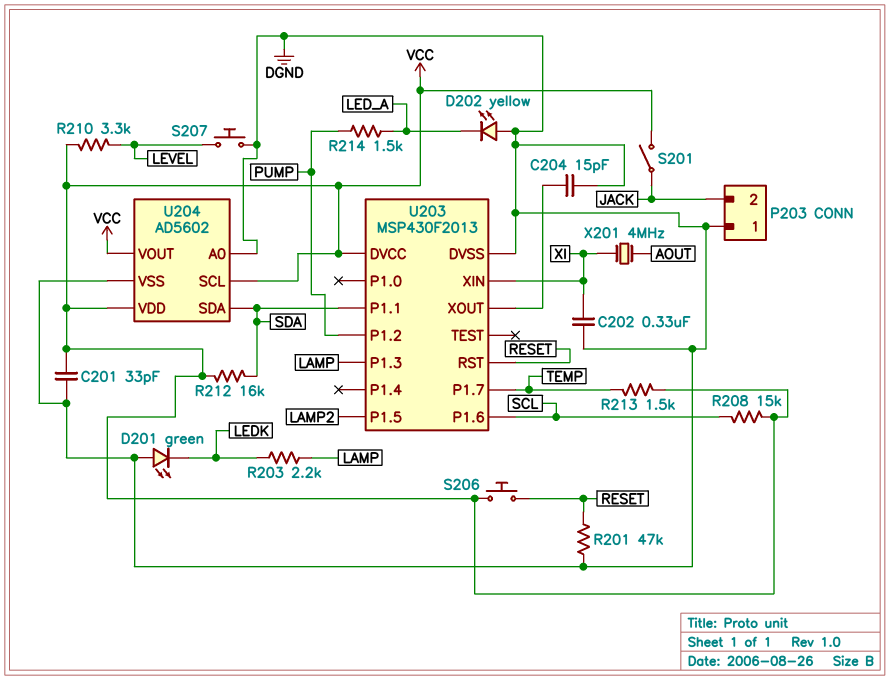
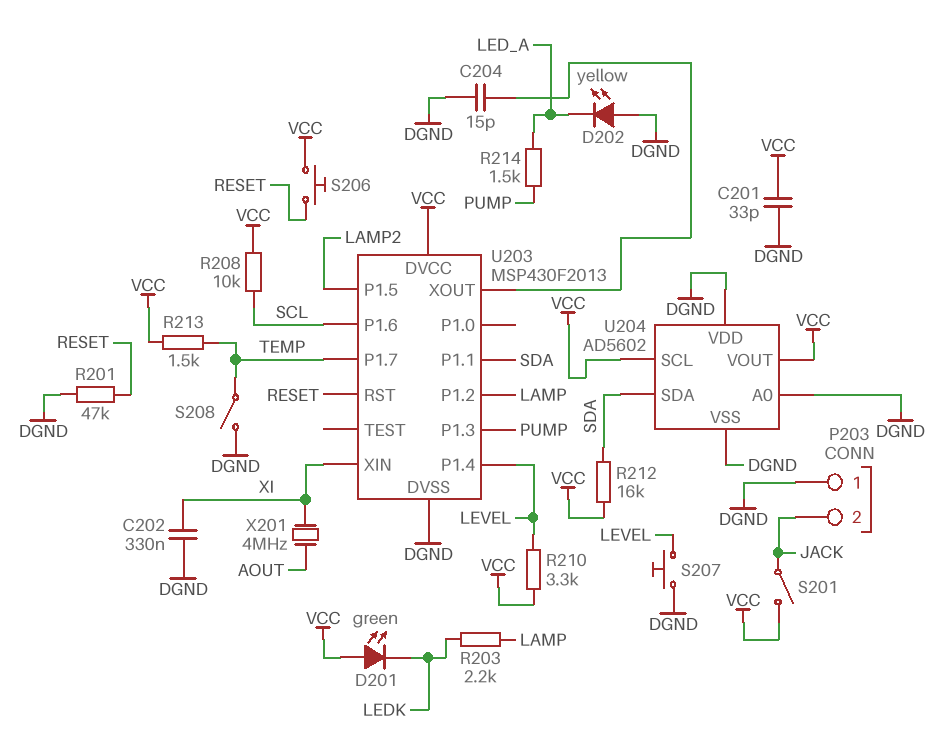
D201: LED green (A DGND, K LEDK) -> LED green (A VCC, K LEDK)
R208: 15k (SCL, VCC) -> 10k (SCL, VCC)
S208: none -> switch (DGND, TEMP)
U203 pin P1.2: PUMP -> LAMP
U203 pin P1.3: LAMP -> PUMP
U203 pin P1.4: none -> LEVEL
U204 pin VDD: VCC -> DGND

